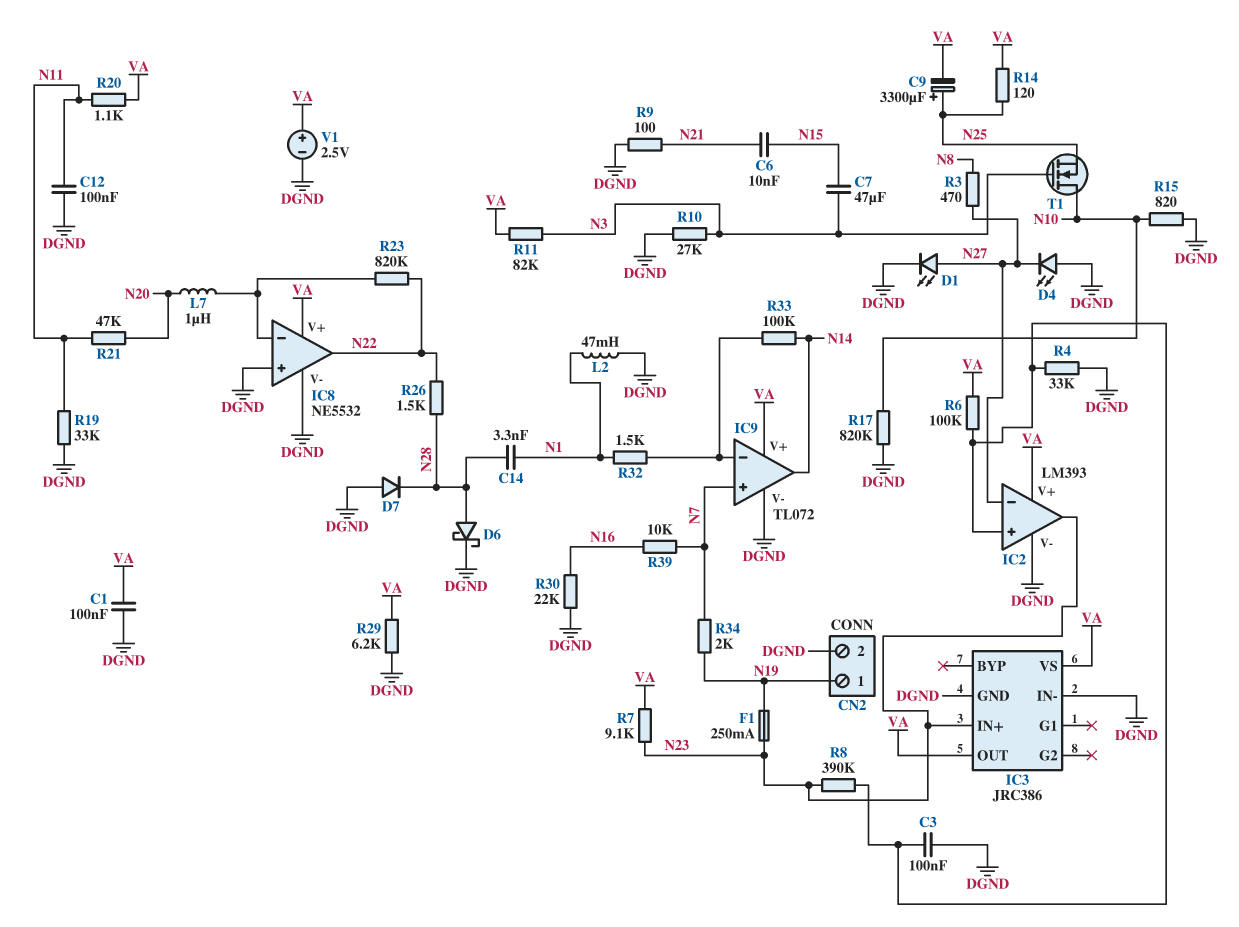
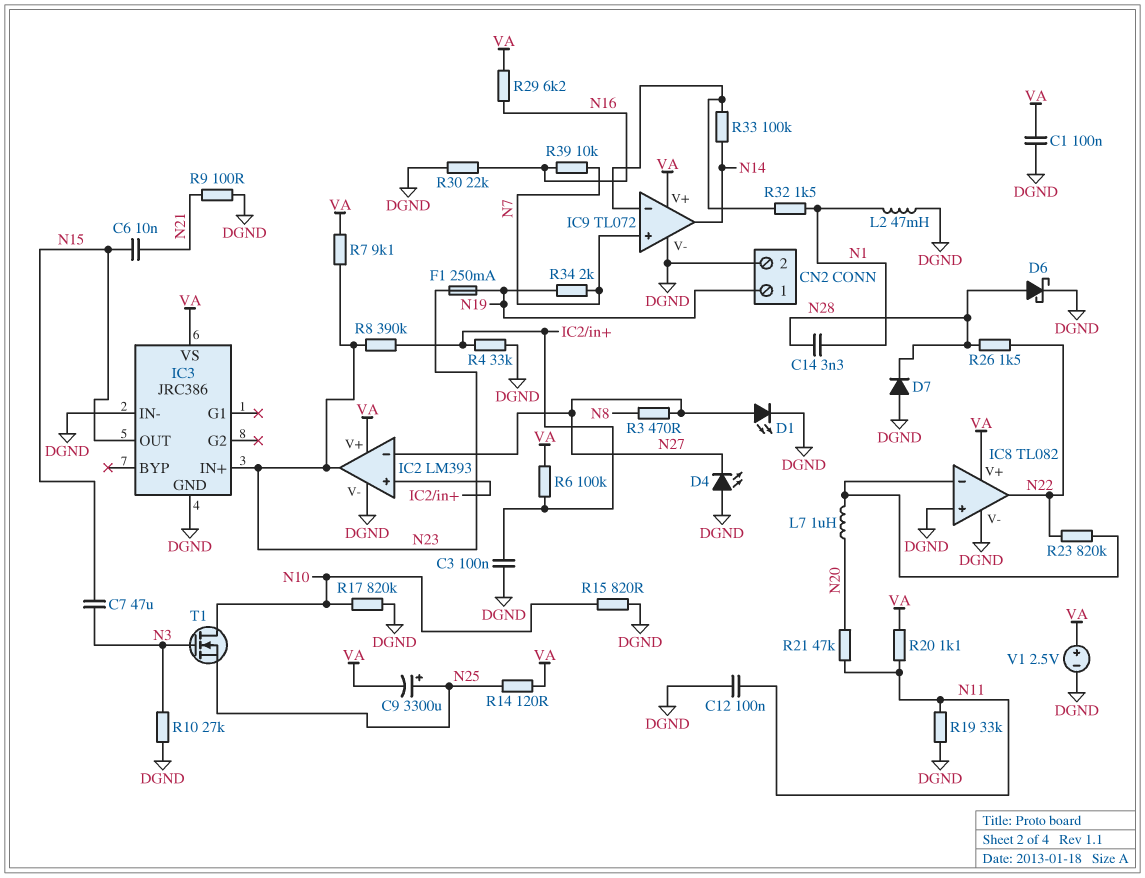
IC3 pin OUT: VA -> N15
IC8: NE5532 -> TL082
R11: 82k (N3, VA) -> none
R29: 6.2k (DGND, VA) -> 6.2k (N16, VA)

